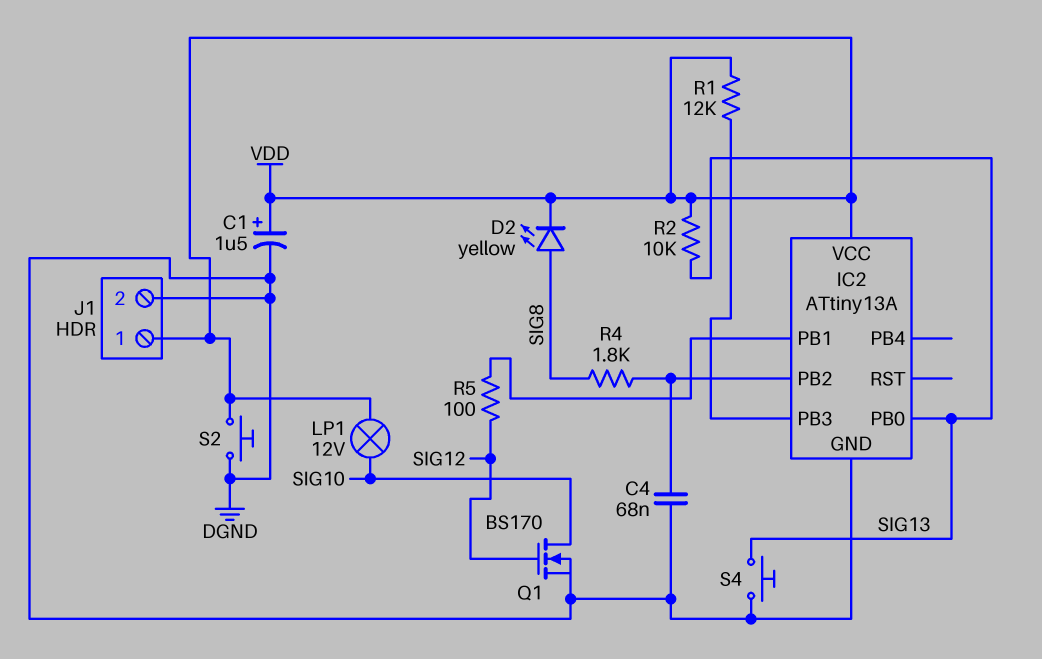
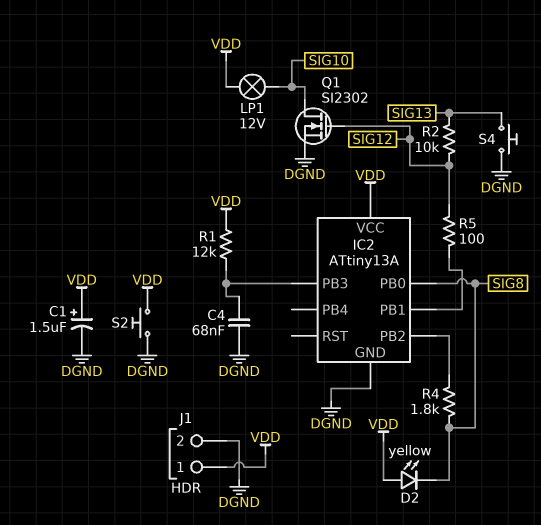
C4: 68nF (DGND, IC2/PB2) -> 68nF (DGND, IC2/PB3)
D2: LED yellow (A SIG8, K VDD) -> LED yellow (A VDD, K SIG8)
IC2 pin PB0: SIG13 -> SIG8
Q1: NMOS BS170 (G SIG12, D SIG10, S DGND) -> NMOS SI2302 (G SIG12, D SIG10, S DGND)
R2: 10k (SIG13, VDD) -> 10k (SIG12, SIG13)

